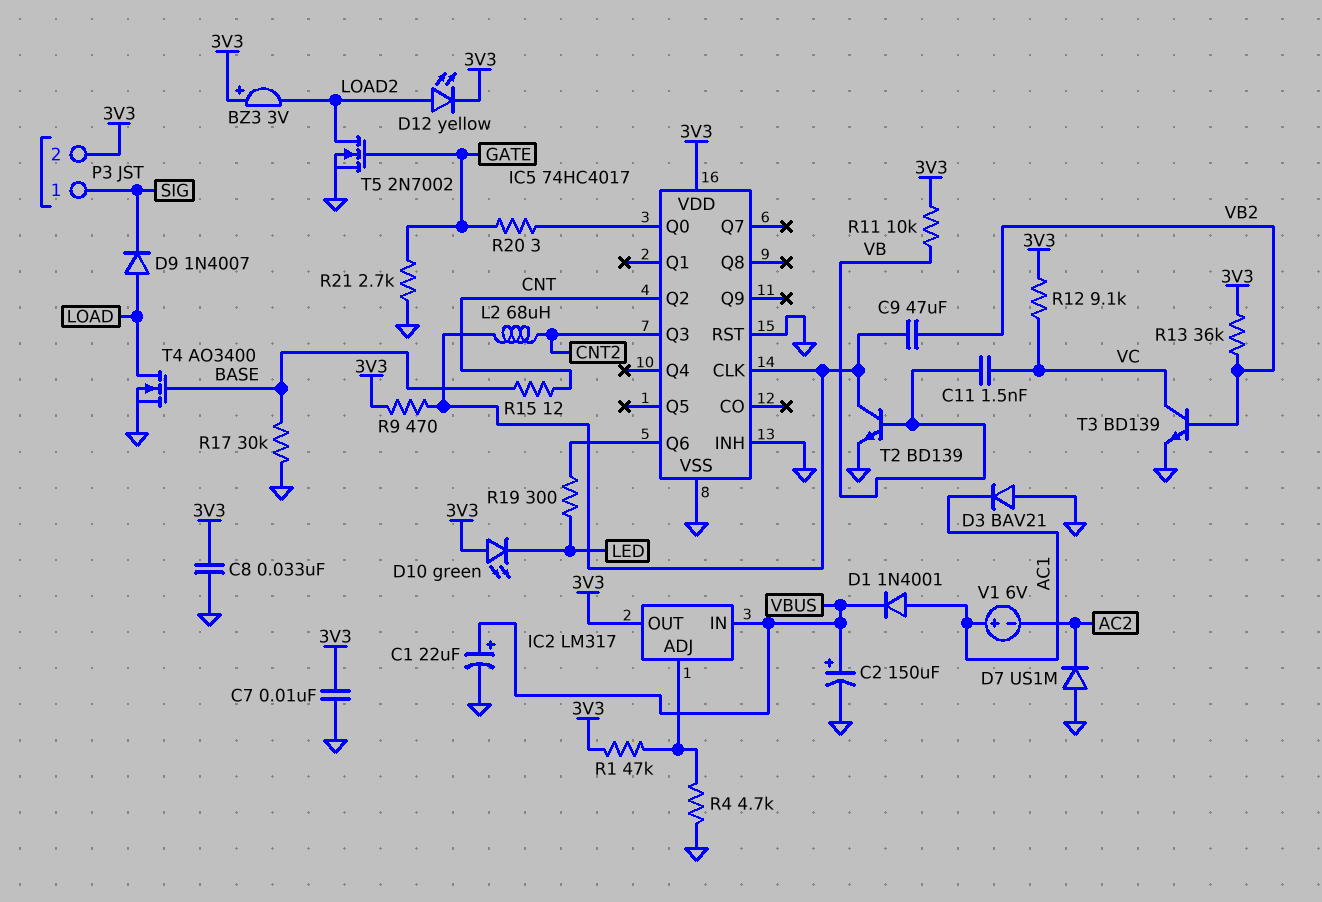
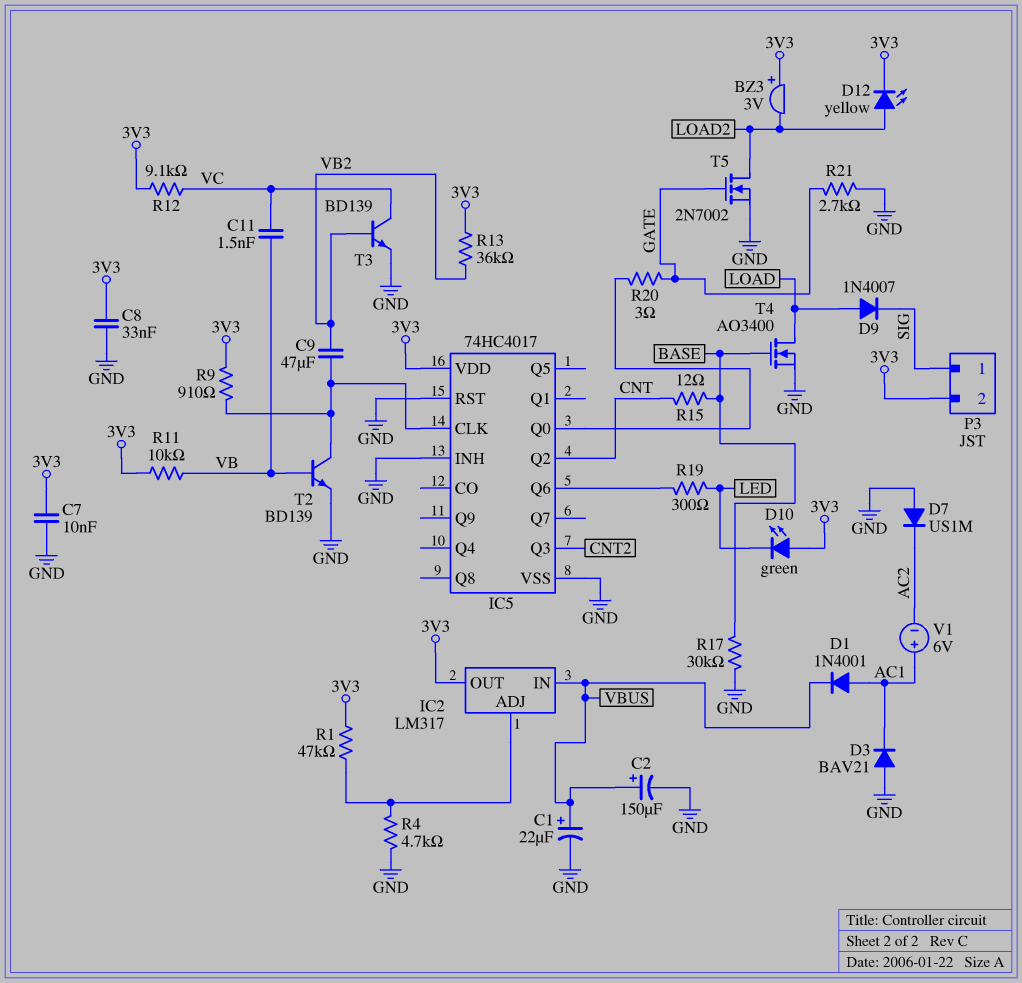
L2: 68uH (CNT2, IC5/CLK) -> none
R9: 470 (3V3, IC5/CLK) -> 910 (3V3, IC5/CLK)

